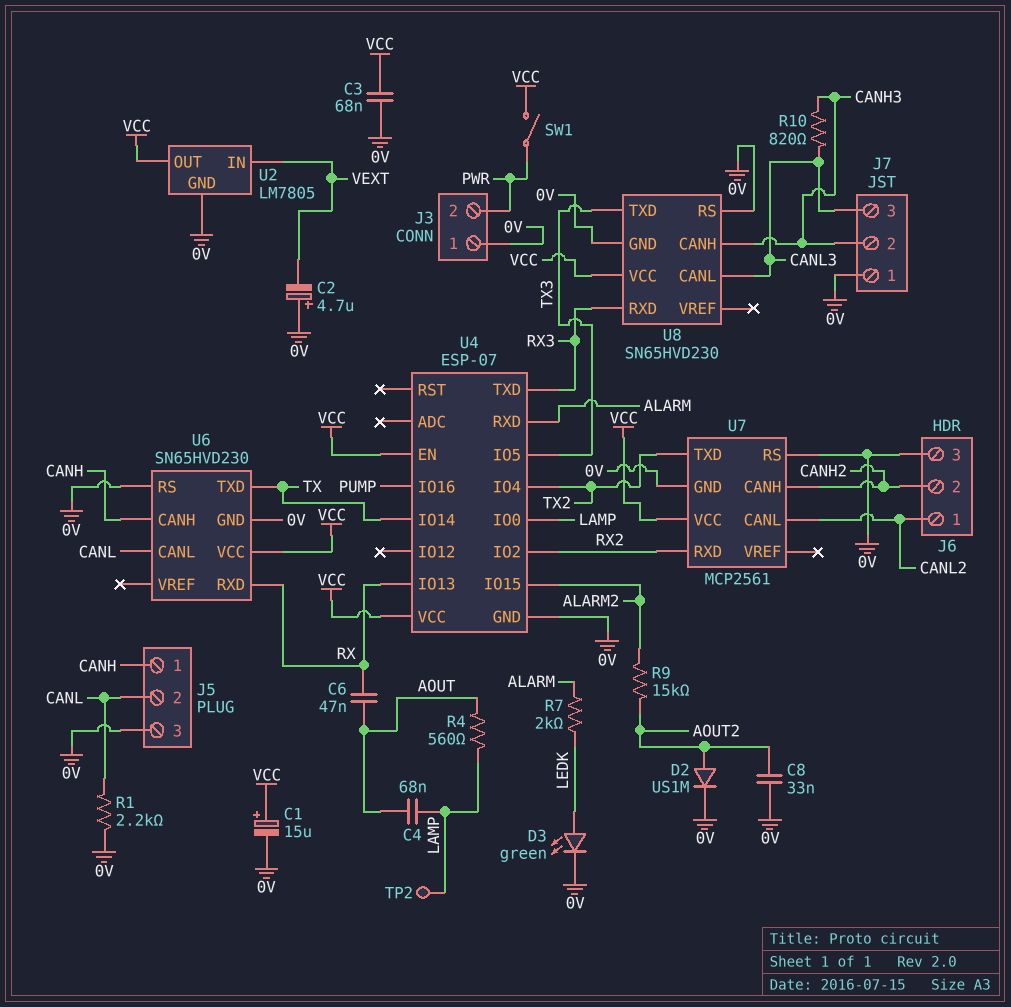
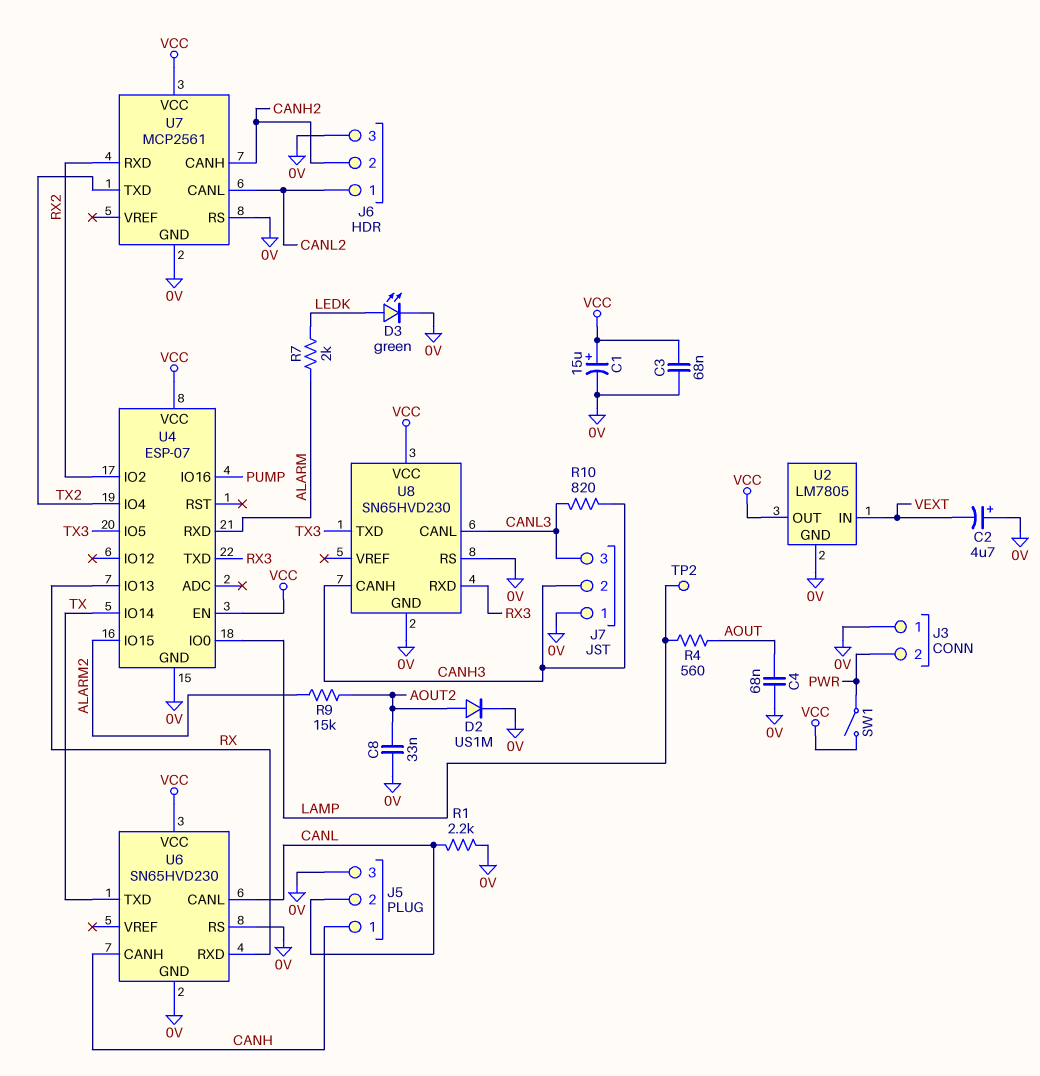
C4: 68nF (AOUT, LAMP) -> 68nF (0V, AOUT)
C6: 47nF (AOUT, RX) -> none

